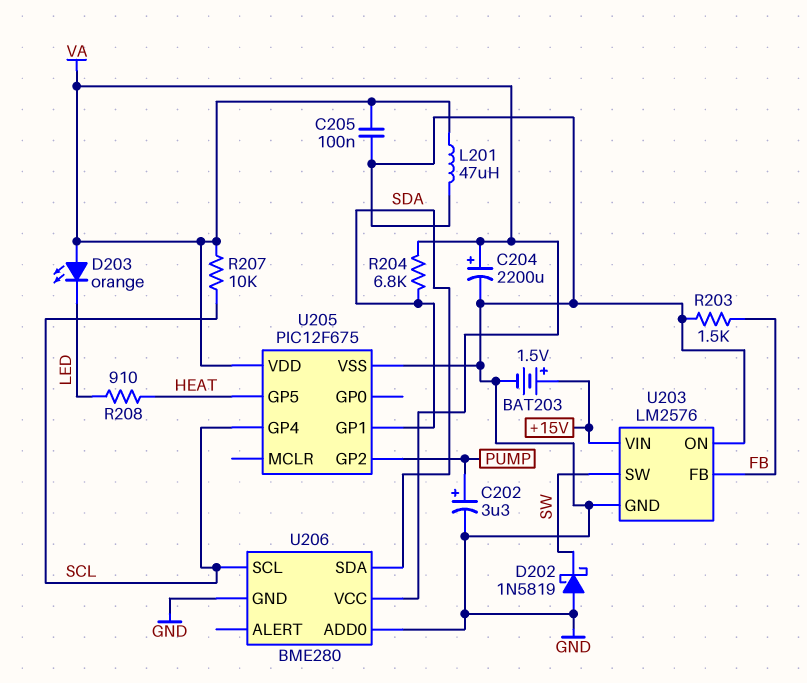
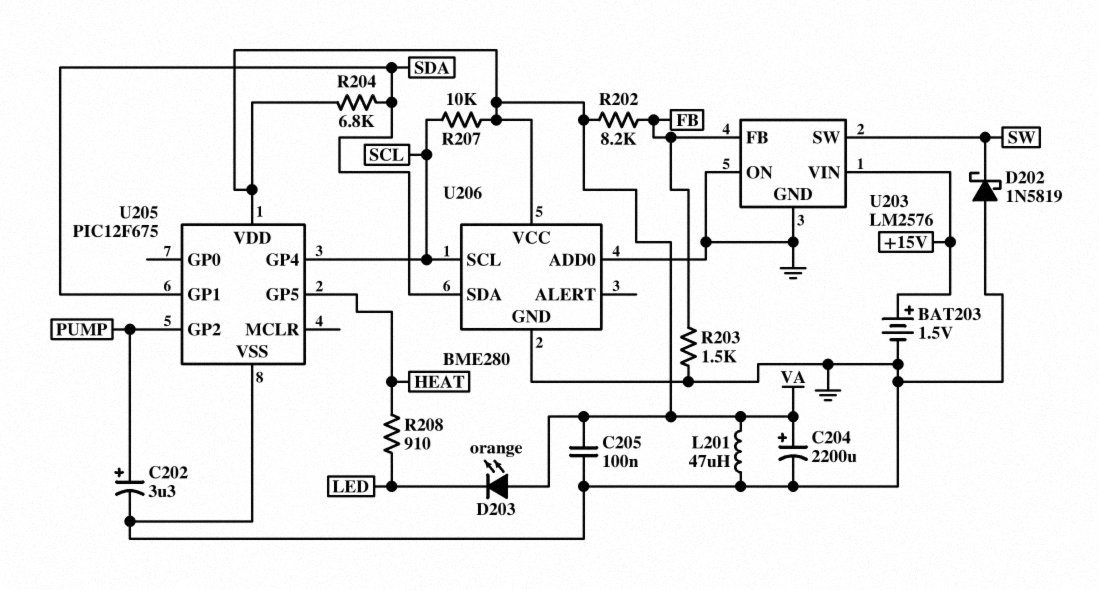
R202: none -> 8.2k (FB, VA)

